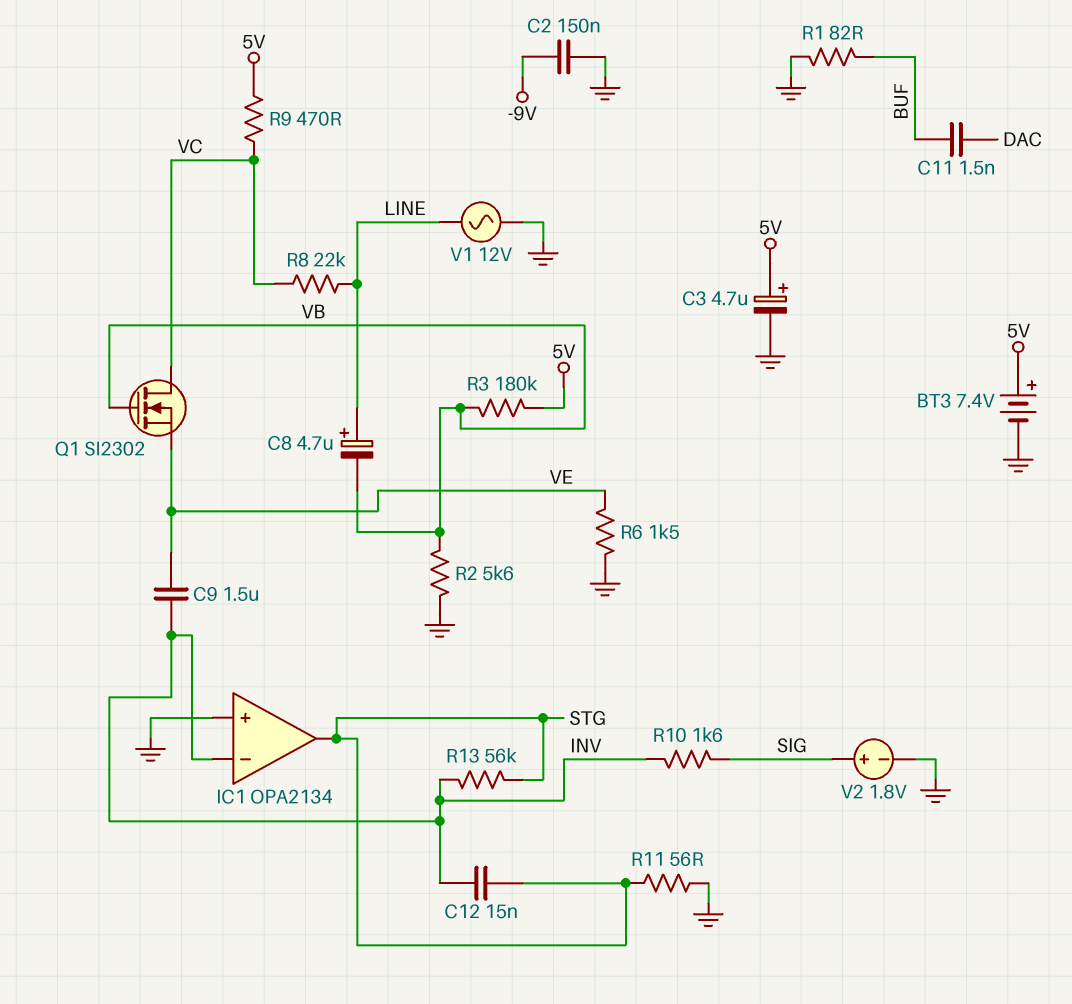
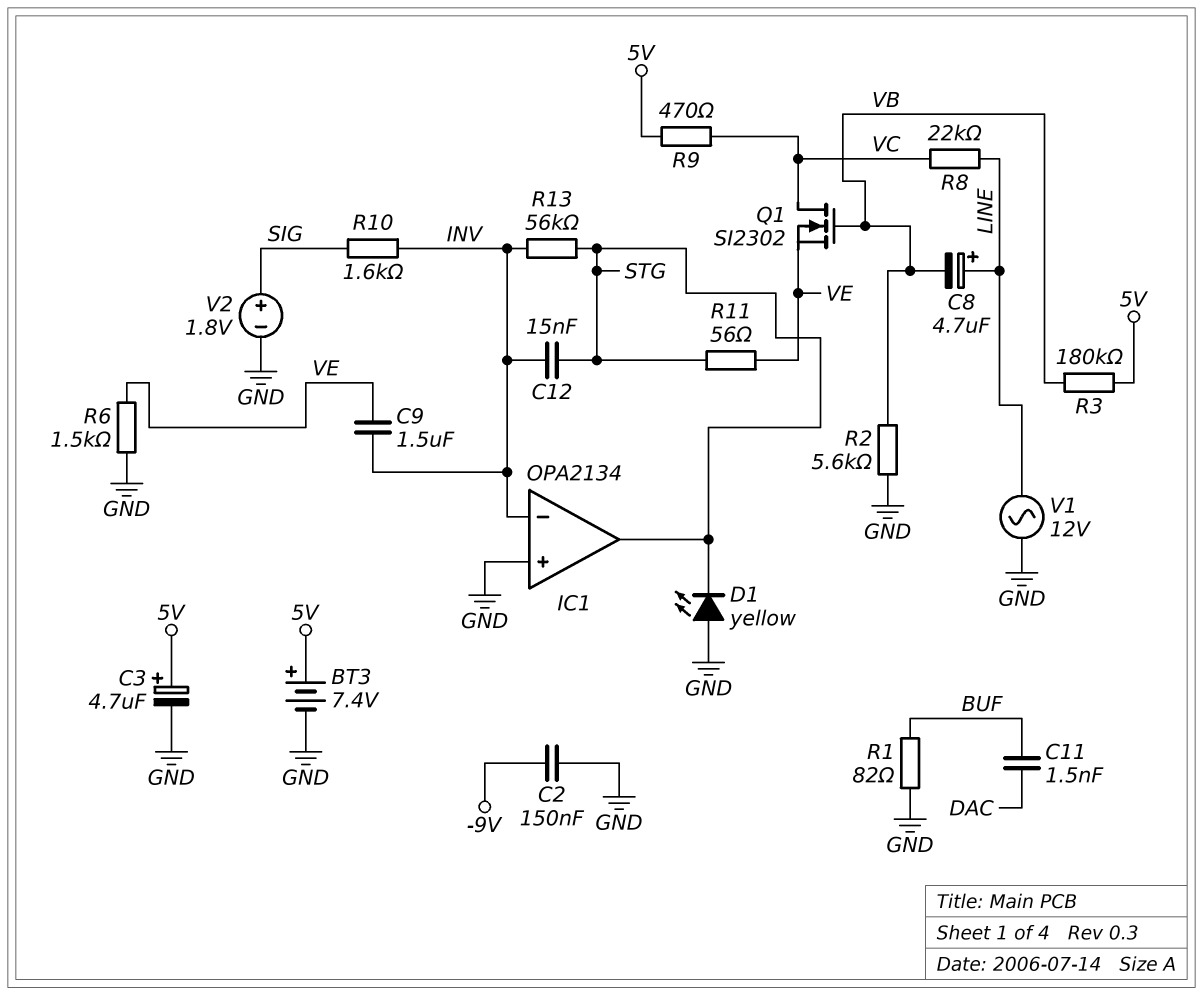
D1: none -> LED yellow (A GND, K STG)
R11: 56 (GND, STG) -> 56 (STG, VE)

